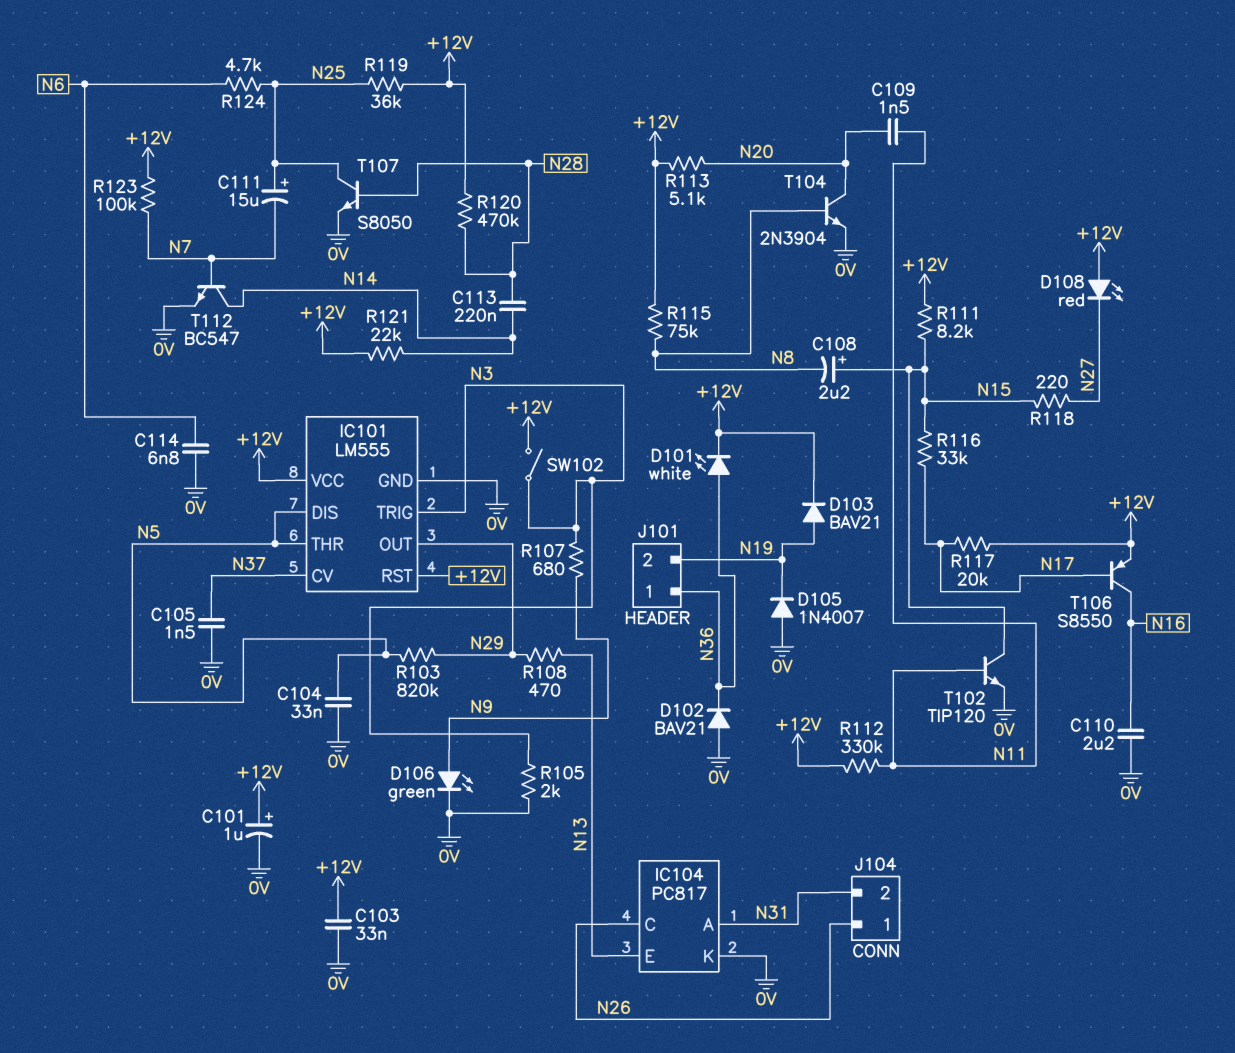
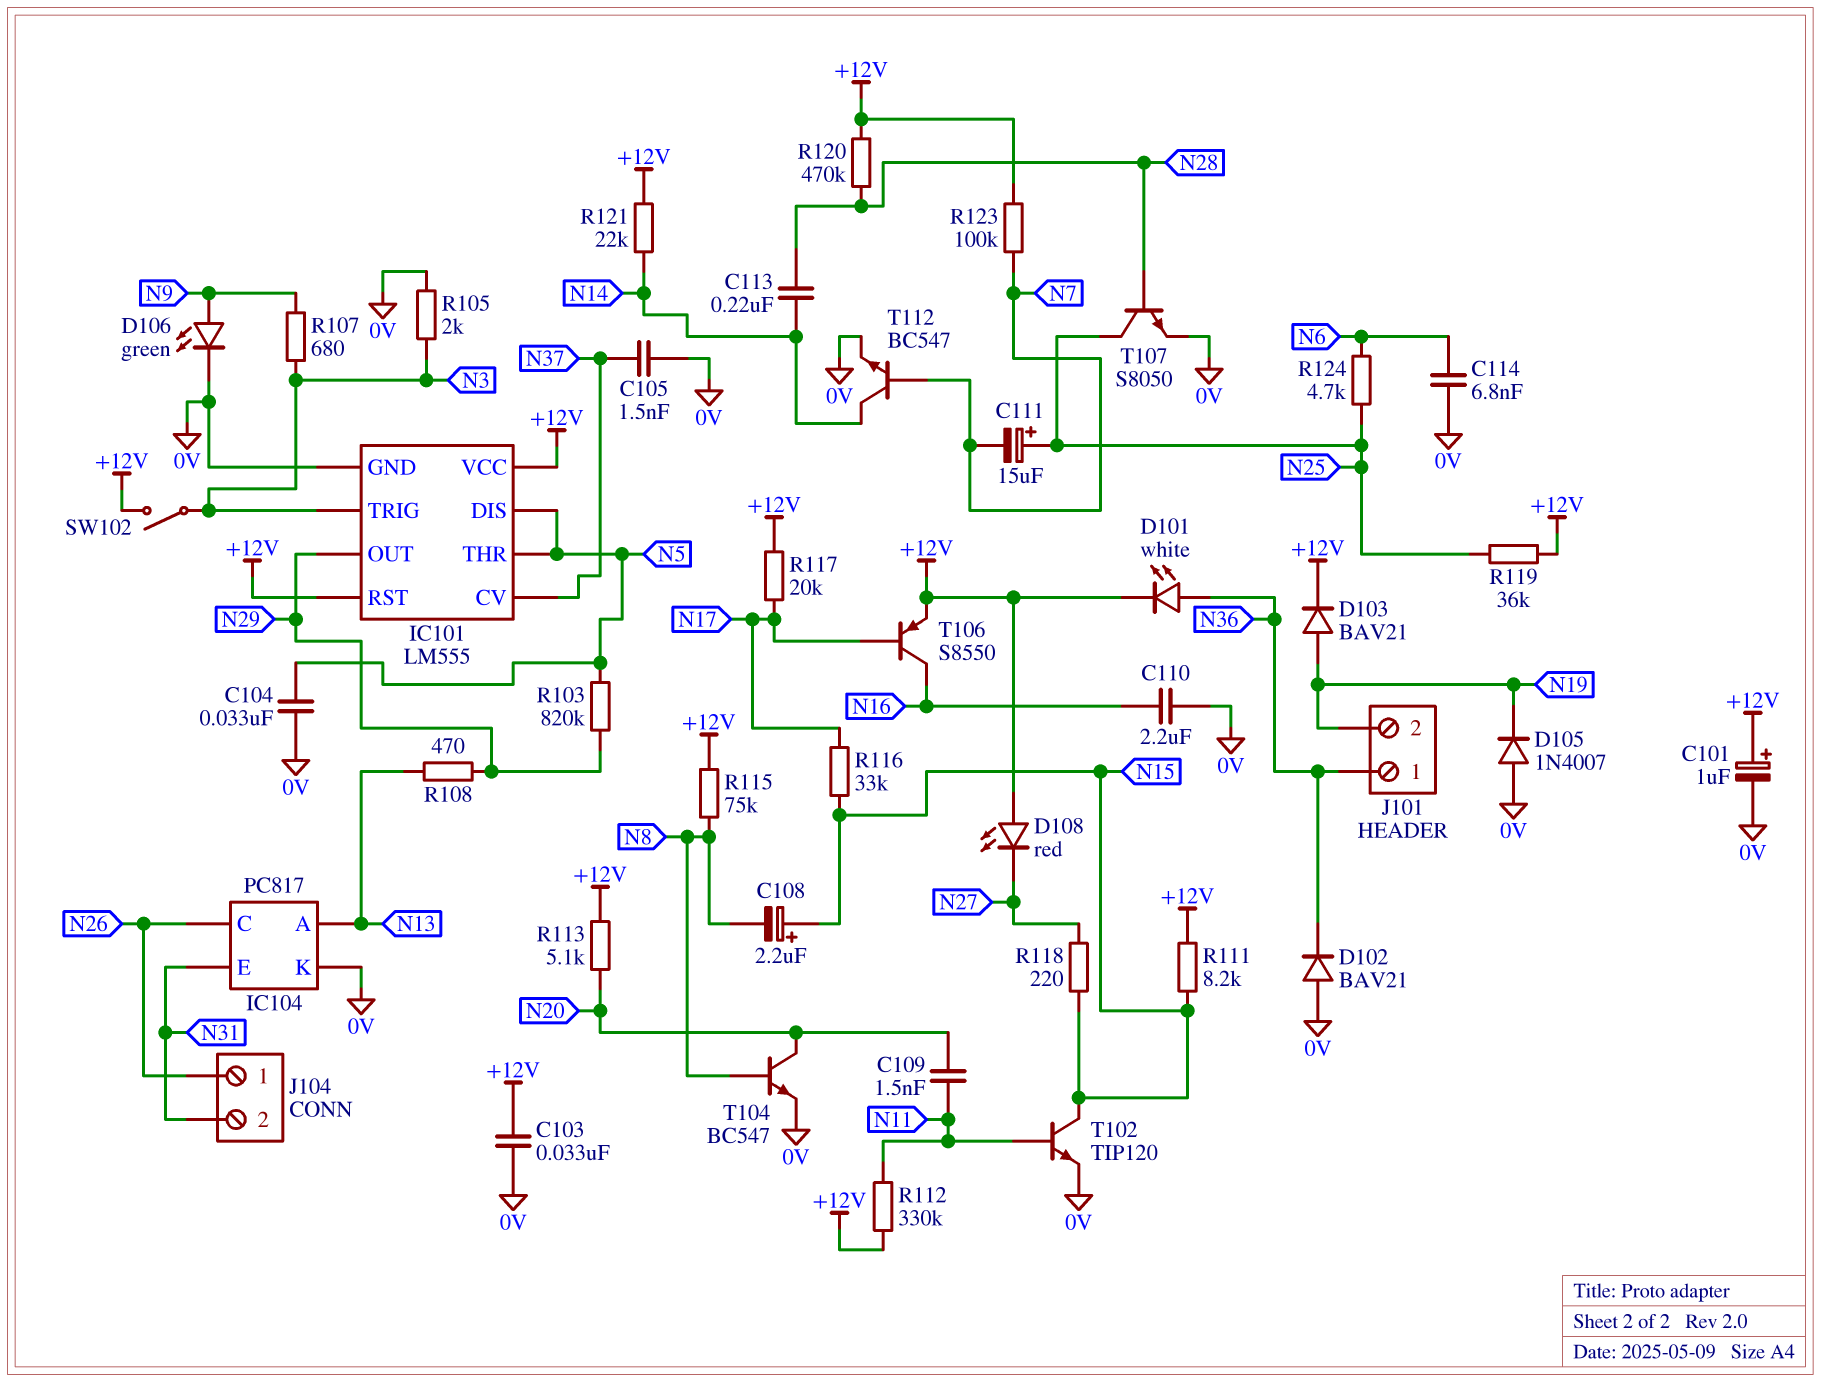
IC104 pin A: N31 -> N13
IC104 pin E: N13 -> N31
T104: NPN 2N3904 (B N8, C N20, E 0V) -> NPN BC547 (B N8, C N20, E 0V)

